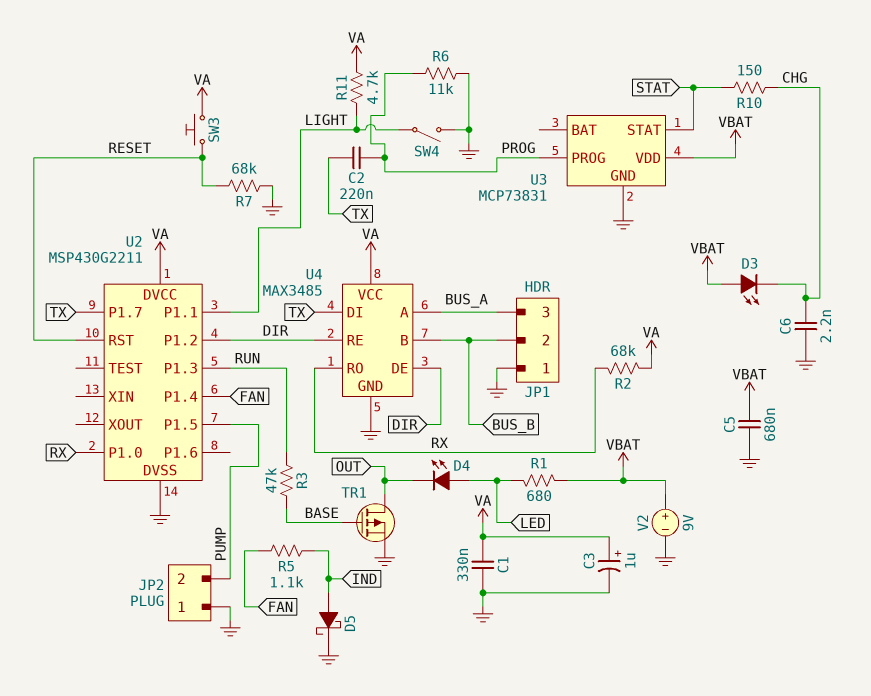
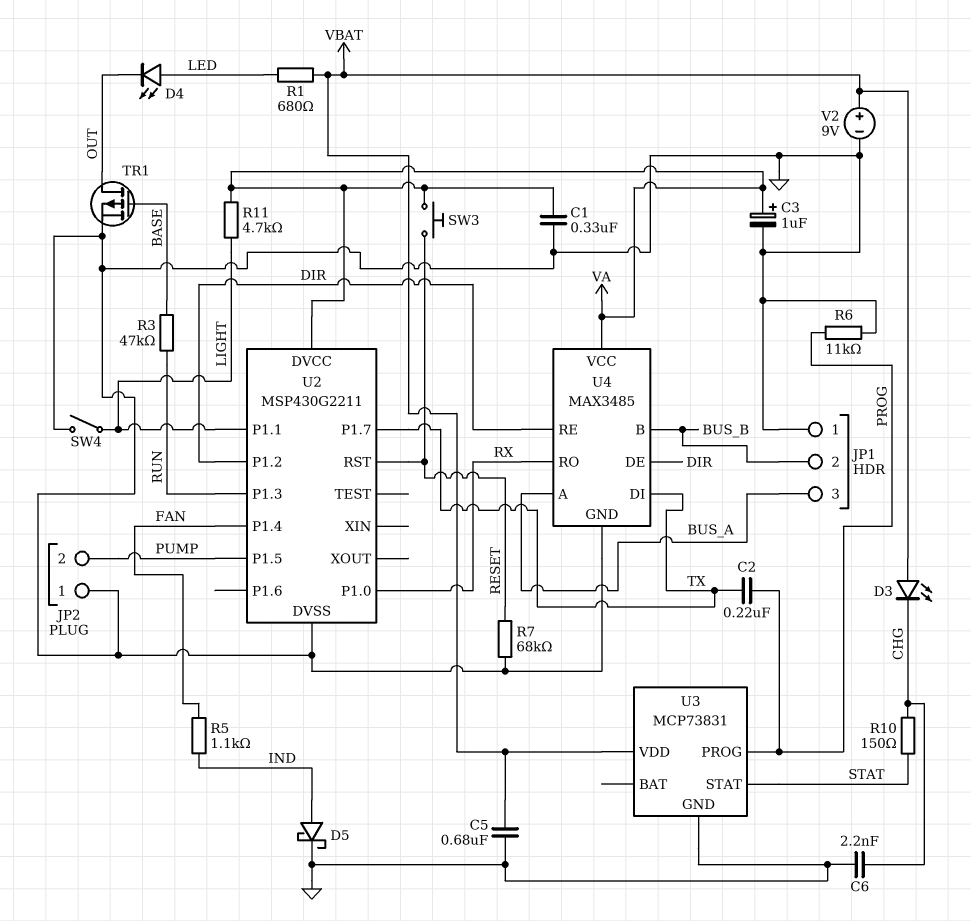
R2: 68k (RX, VA) -> none

